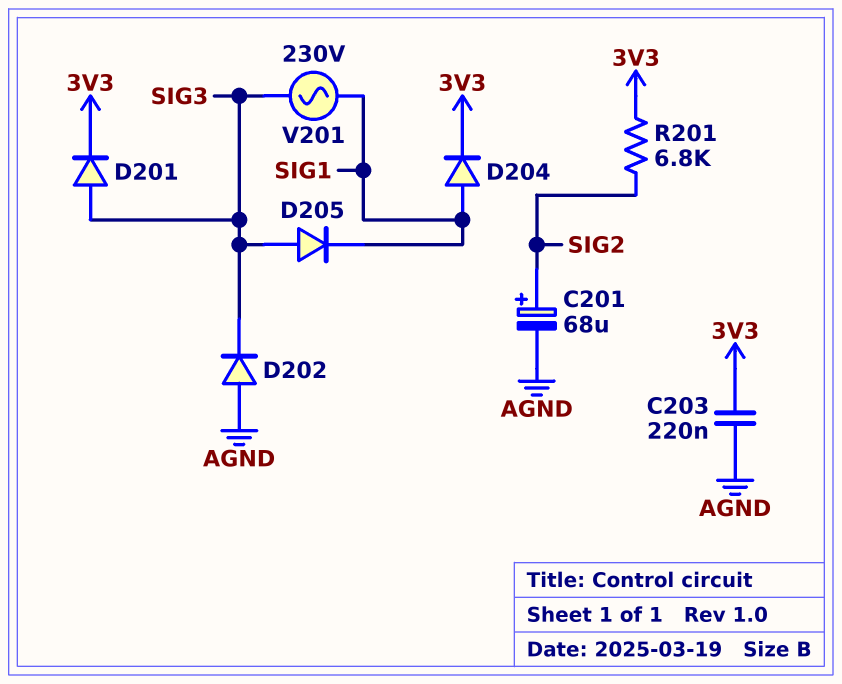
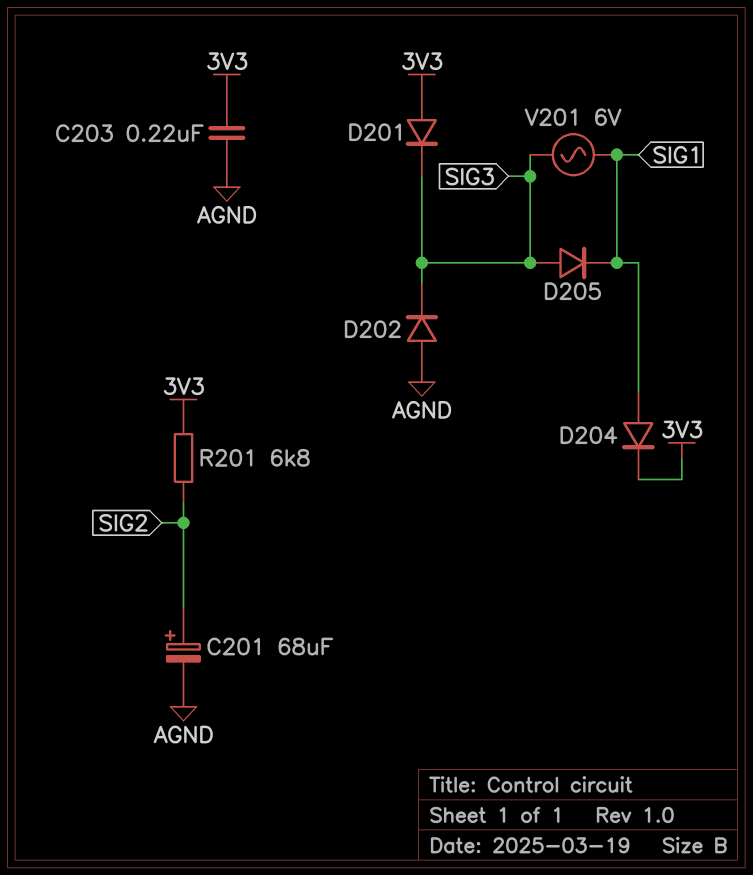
D201: diode (A SIG3, K 3V3) -> diode (A 3V3, K SIG3)
V201: AC 230V (SIG1, SIG3) -> AC 6V (SIG1, SIG3)

